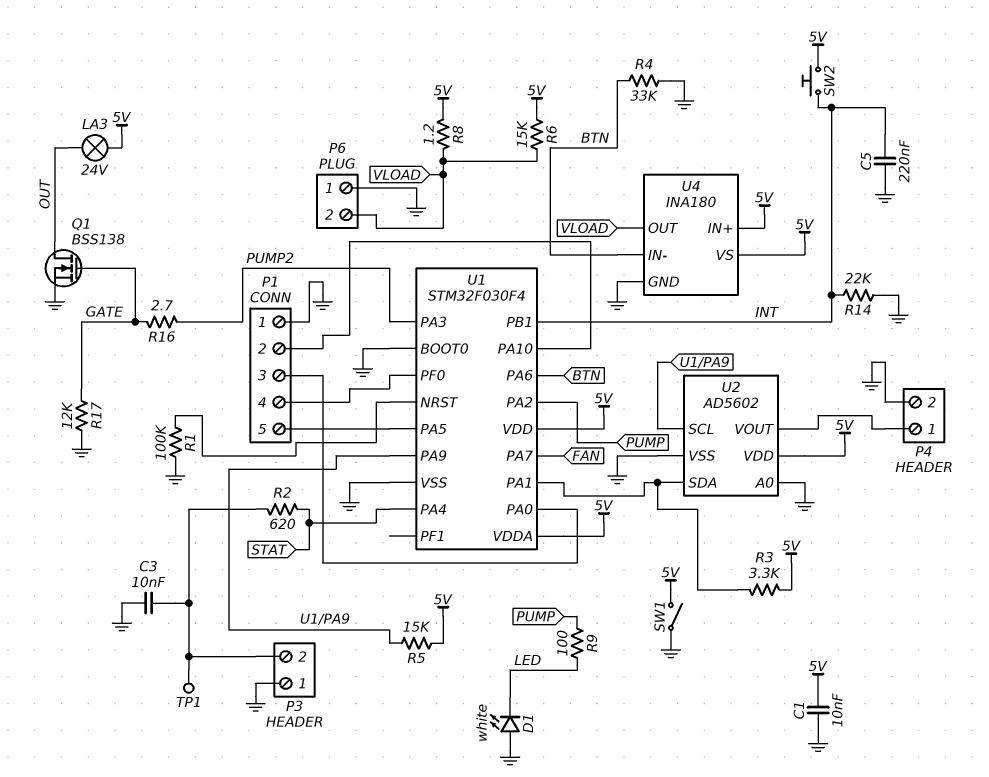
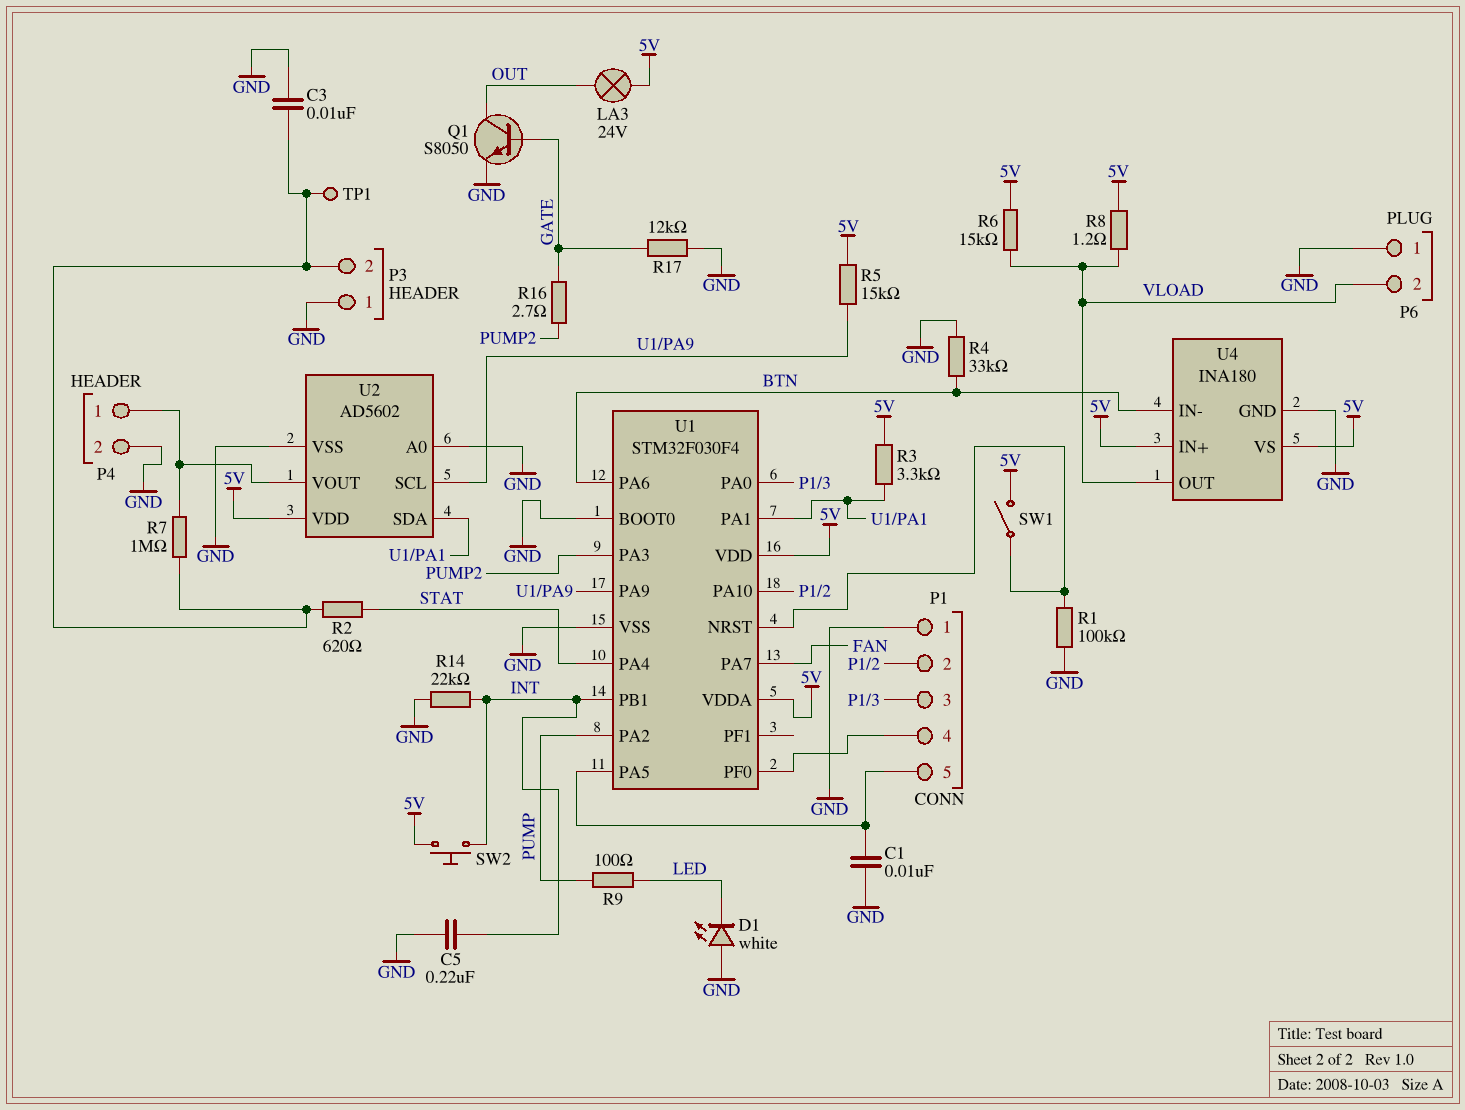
C1: 10nF (5V, GND) -> 10nF (GND, P1/5)
Q1: NMOS BSS138 (G GATE, D OUT, S GND) -> NPN S8050 (B GATE, C OUT, E GND)
R7: none -> 1M (P3/2, P4/1)
SW1: switch (5V, GND) -> switch (5V, U1/NRST)

